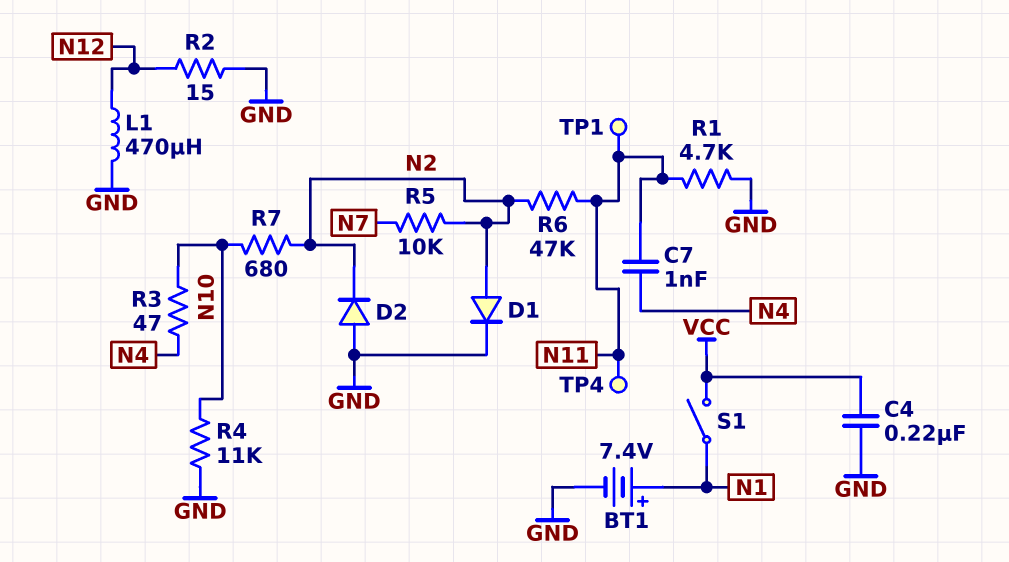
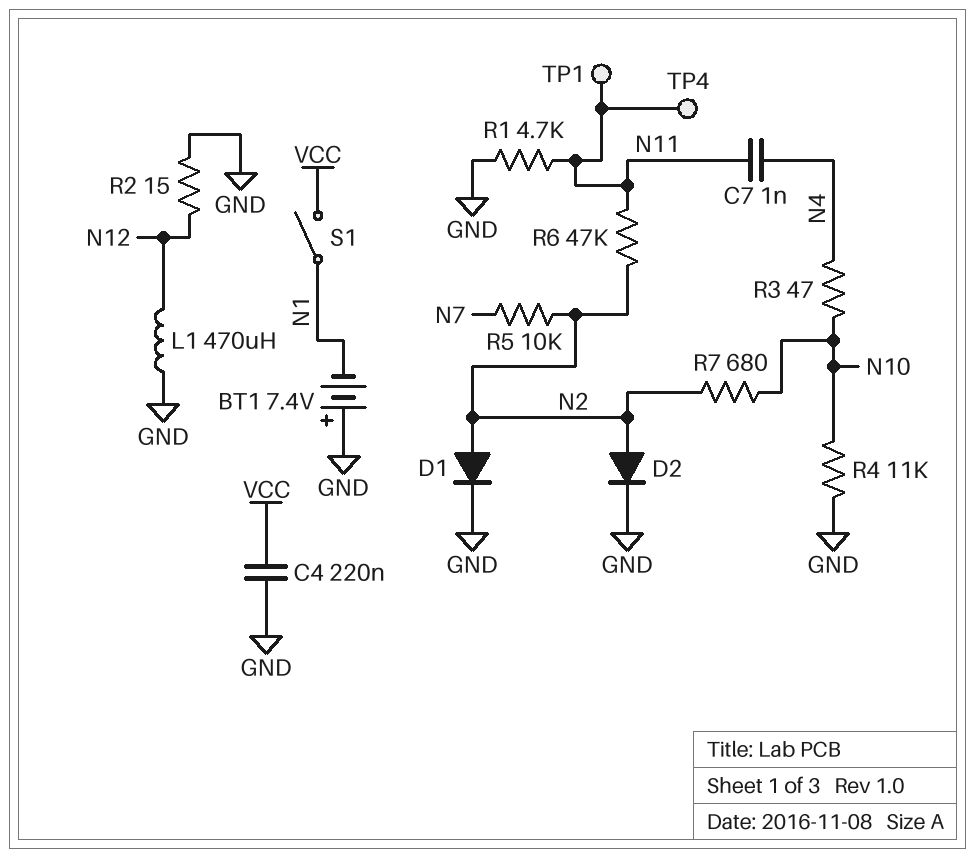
BT1: 7.4V (plus N1, minus GND) -> 7.4V (plus GND, minus N1)
D2: diode (A GND, K N2) -> diode (A N2, K GND)

